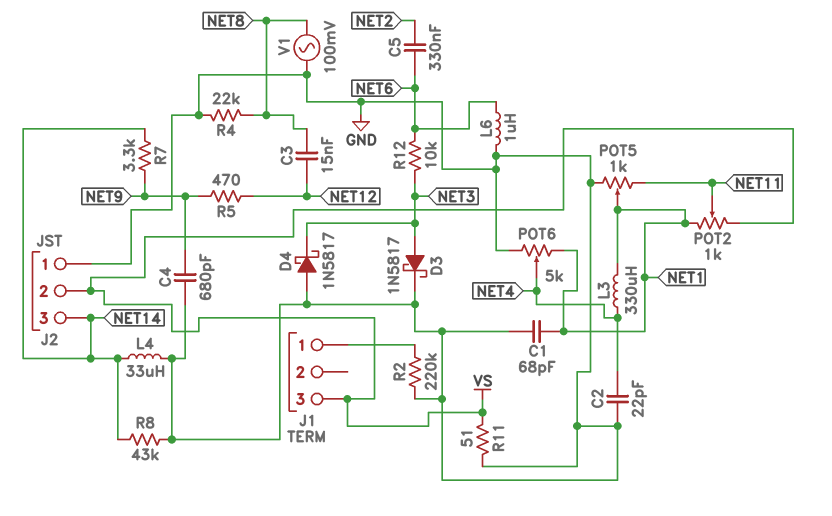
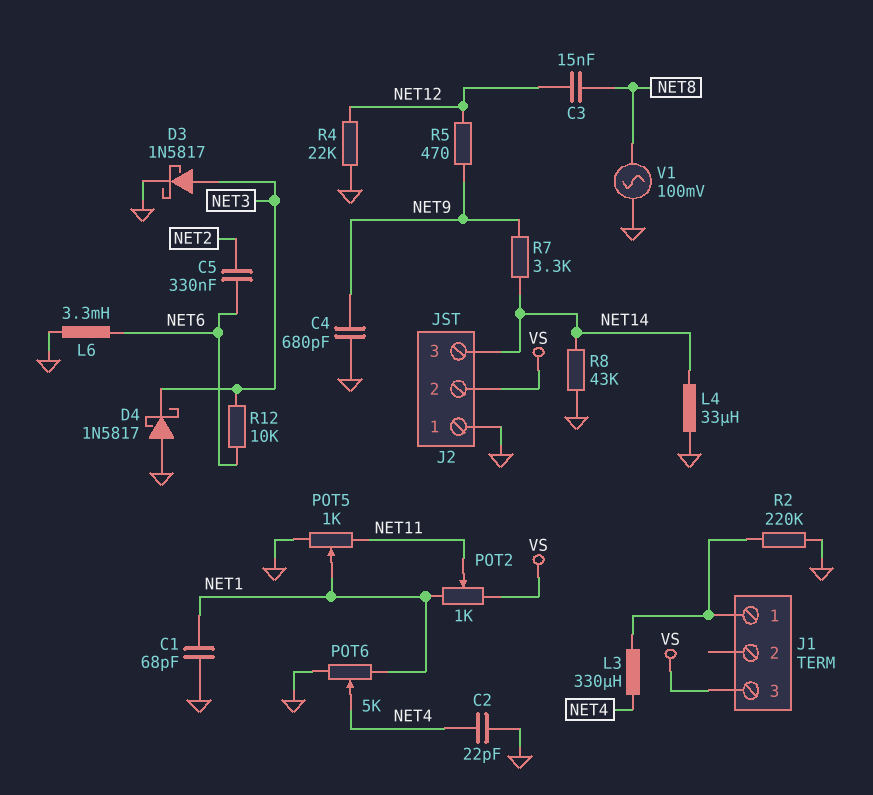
L3: 330uH (NET1, NET4) -> 330uH (J1/1, NET4)
L6: 1uH (GND, NET6) -> 3.3mH (GND, NET6)
R4: 22k (GND, NET8) -> 22k (GND, NET12)
R11: 51 (GND, VS) -> none

